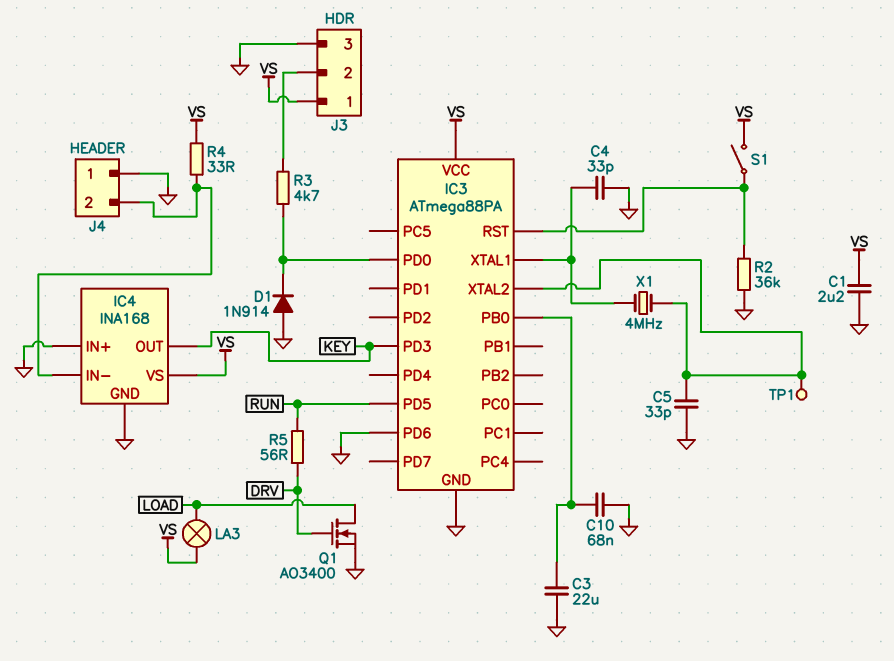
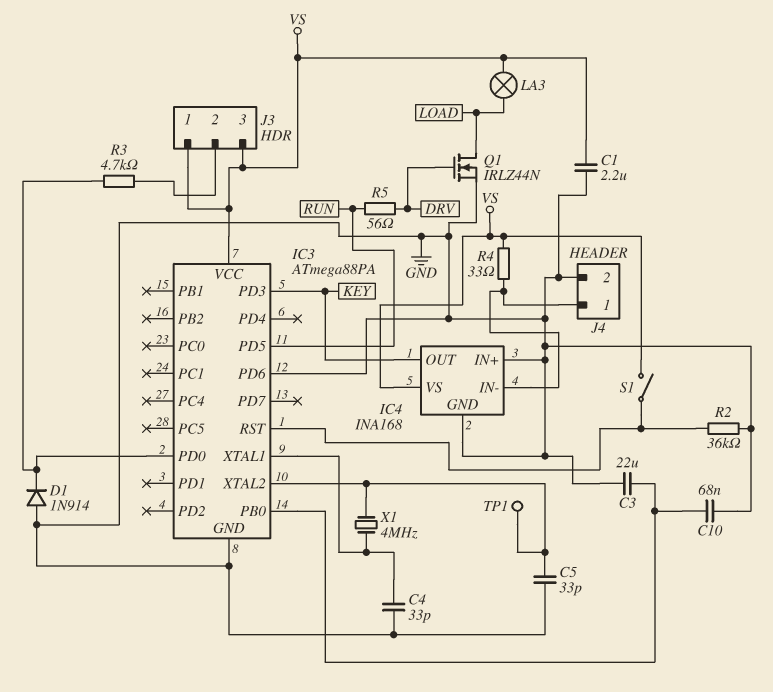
J3 pin 3: GND -> VS
J4 pin 1: GND -> IC4/IN-
J4 pin 2: IC4/IN- -> GND
Q1: NMOS AO3400 (G DRV, D LOAD, S GND) -> NMOS IRLZ44N (G DRV, D LOAD, S GND)

